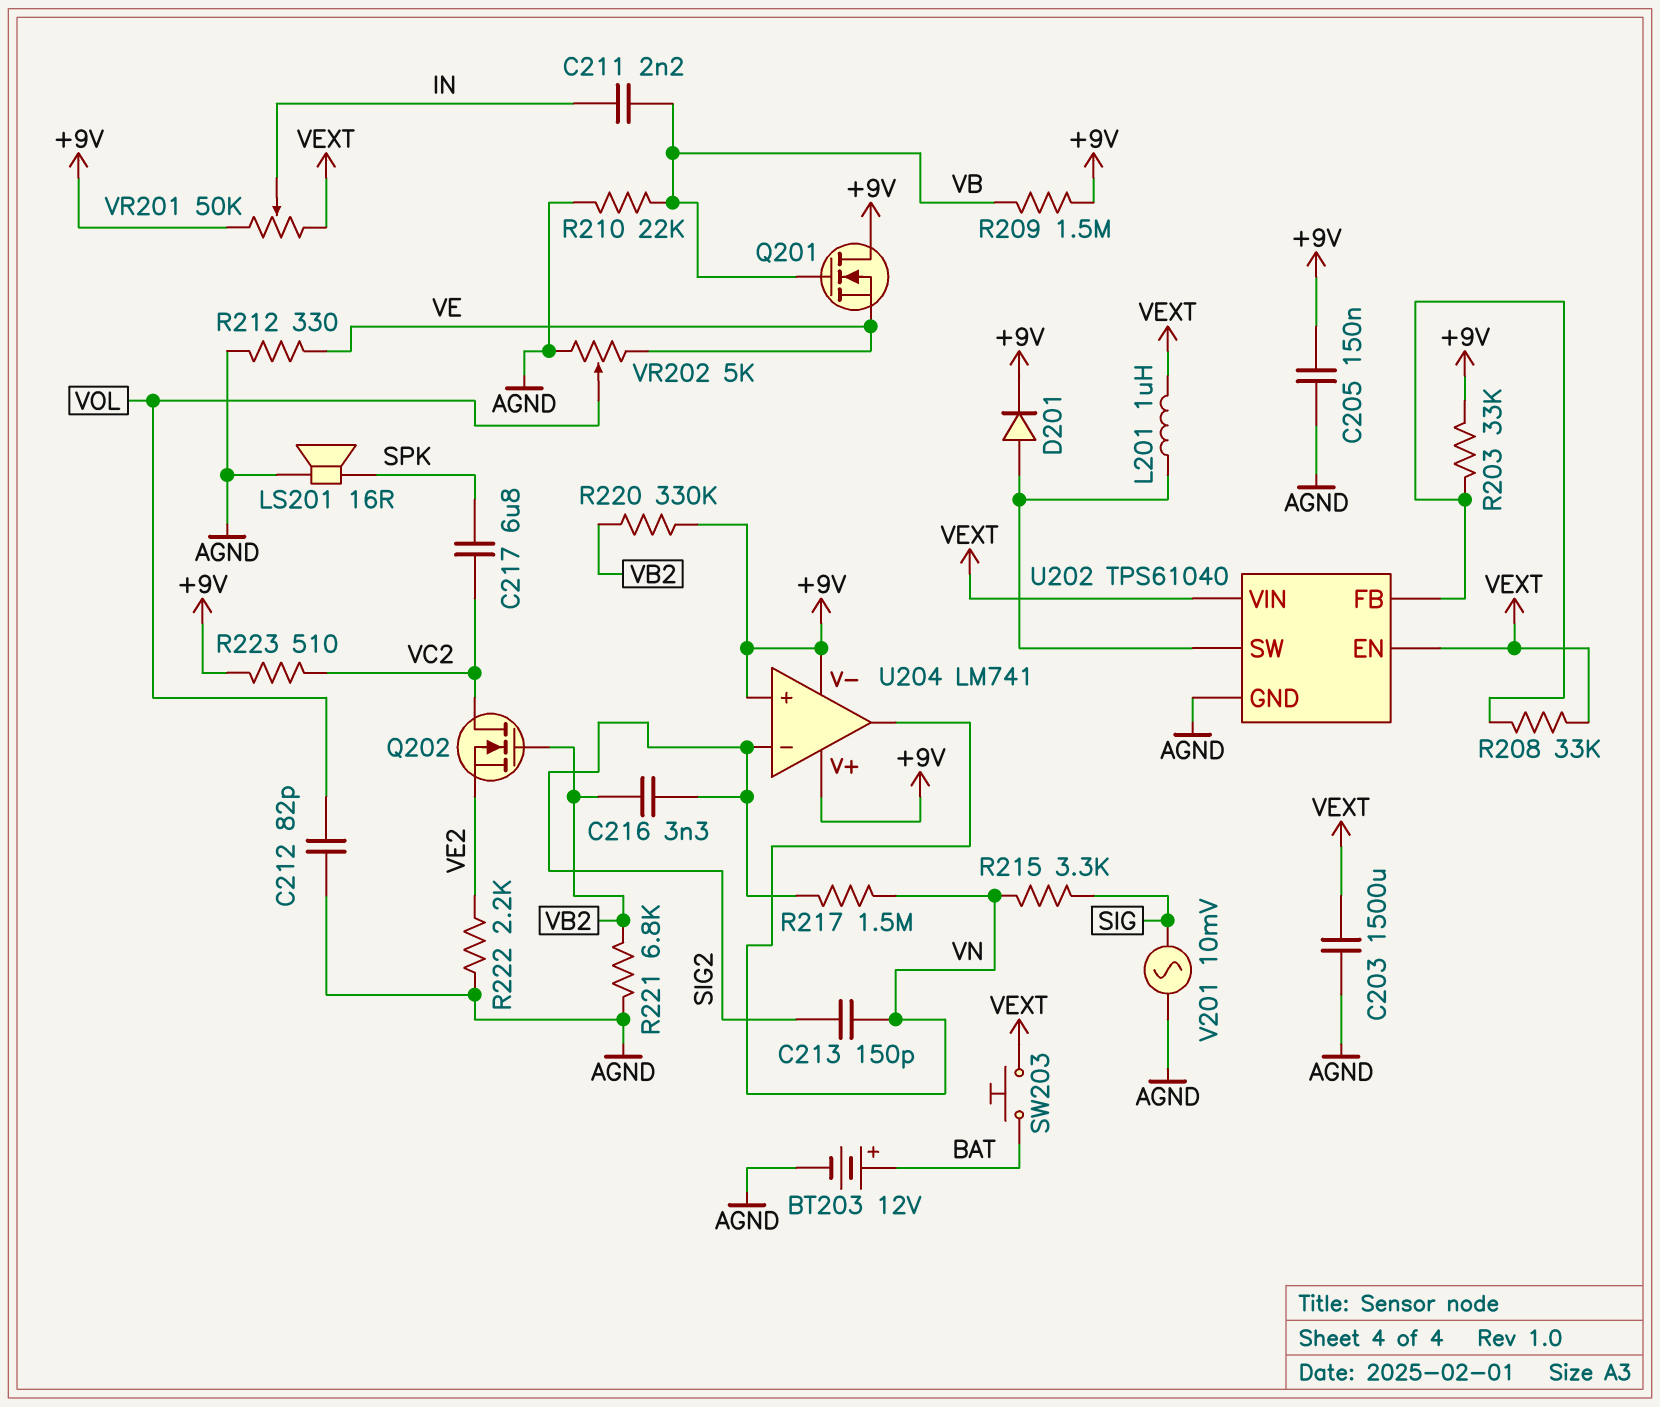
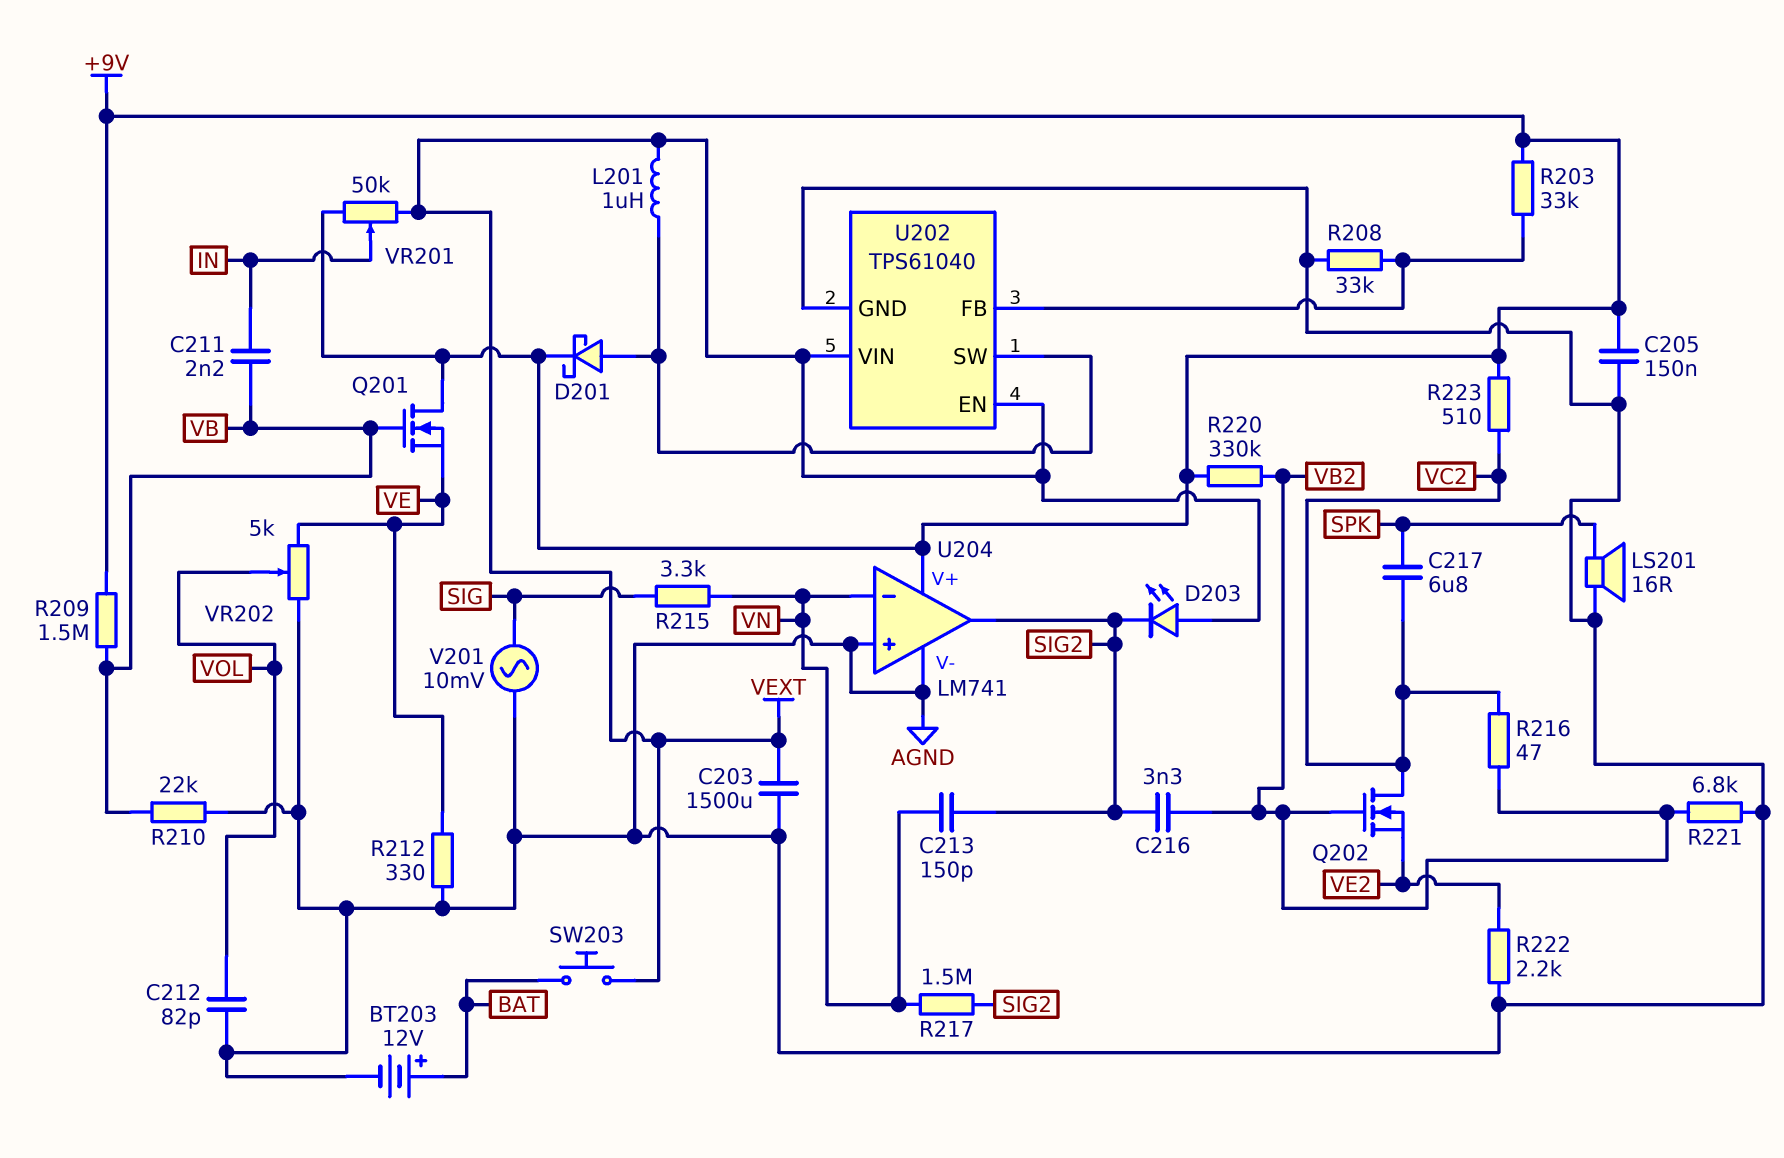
D201: diode (A U202/SW, K +9V) -> schottky (A U202/SW, K +9V)
D203: none -> LED (A VEXT, K SIG2)
R208: 33k (U202/FB, VEXT) -> 33k (AGND, U202/FB)
R216: none -> 47 (VB2, VC2)
U204 pin V-: +9V -> AGND
U204 pin in+: +9V -> AGND
U204 pin in-: SIG2 -> VN
U204 pin out: VN -> SIG2

